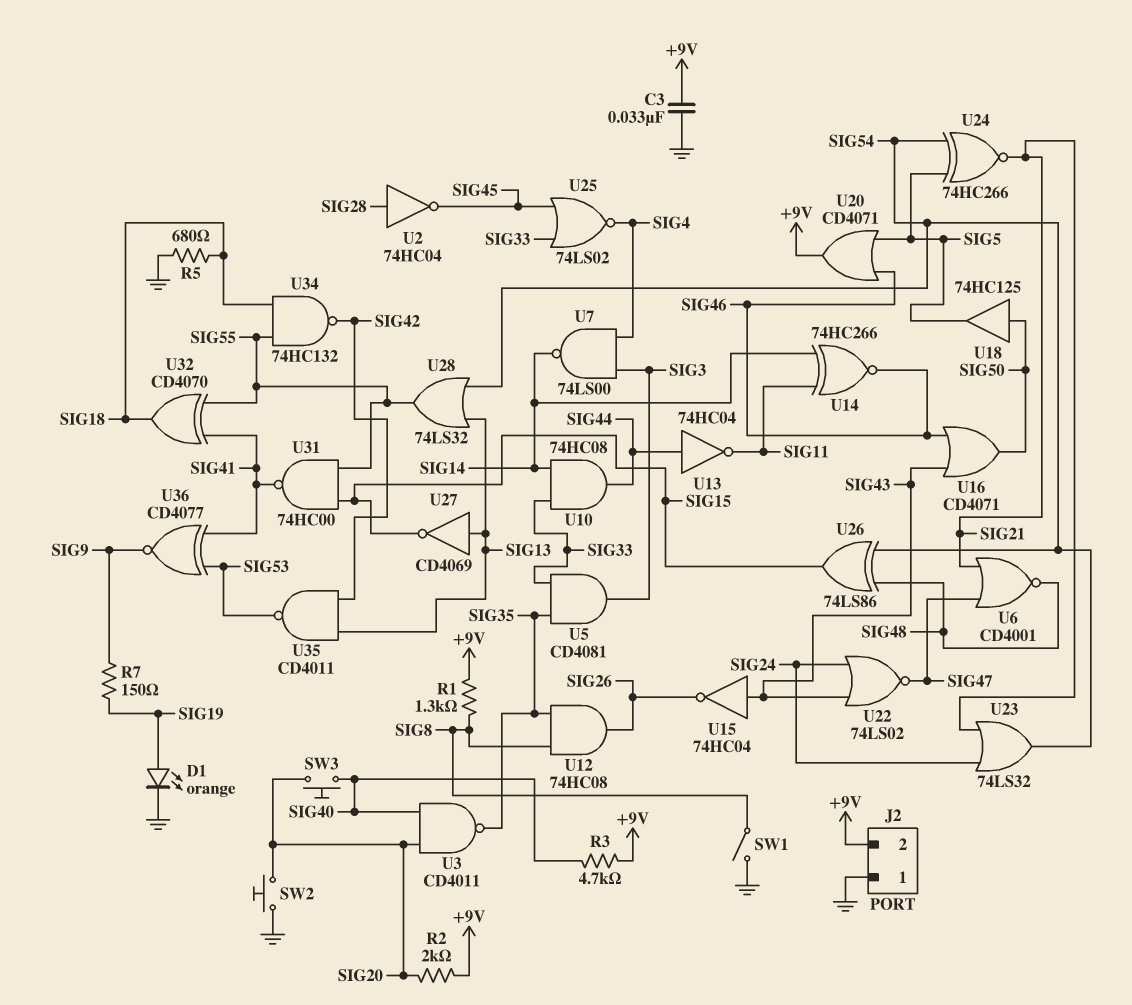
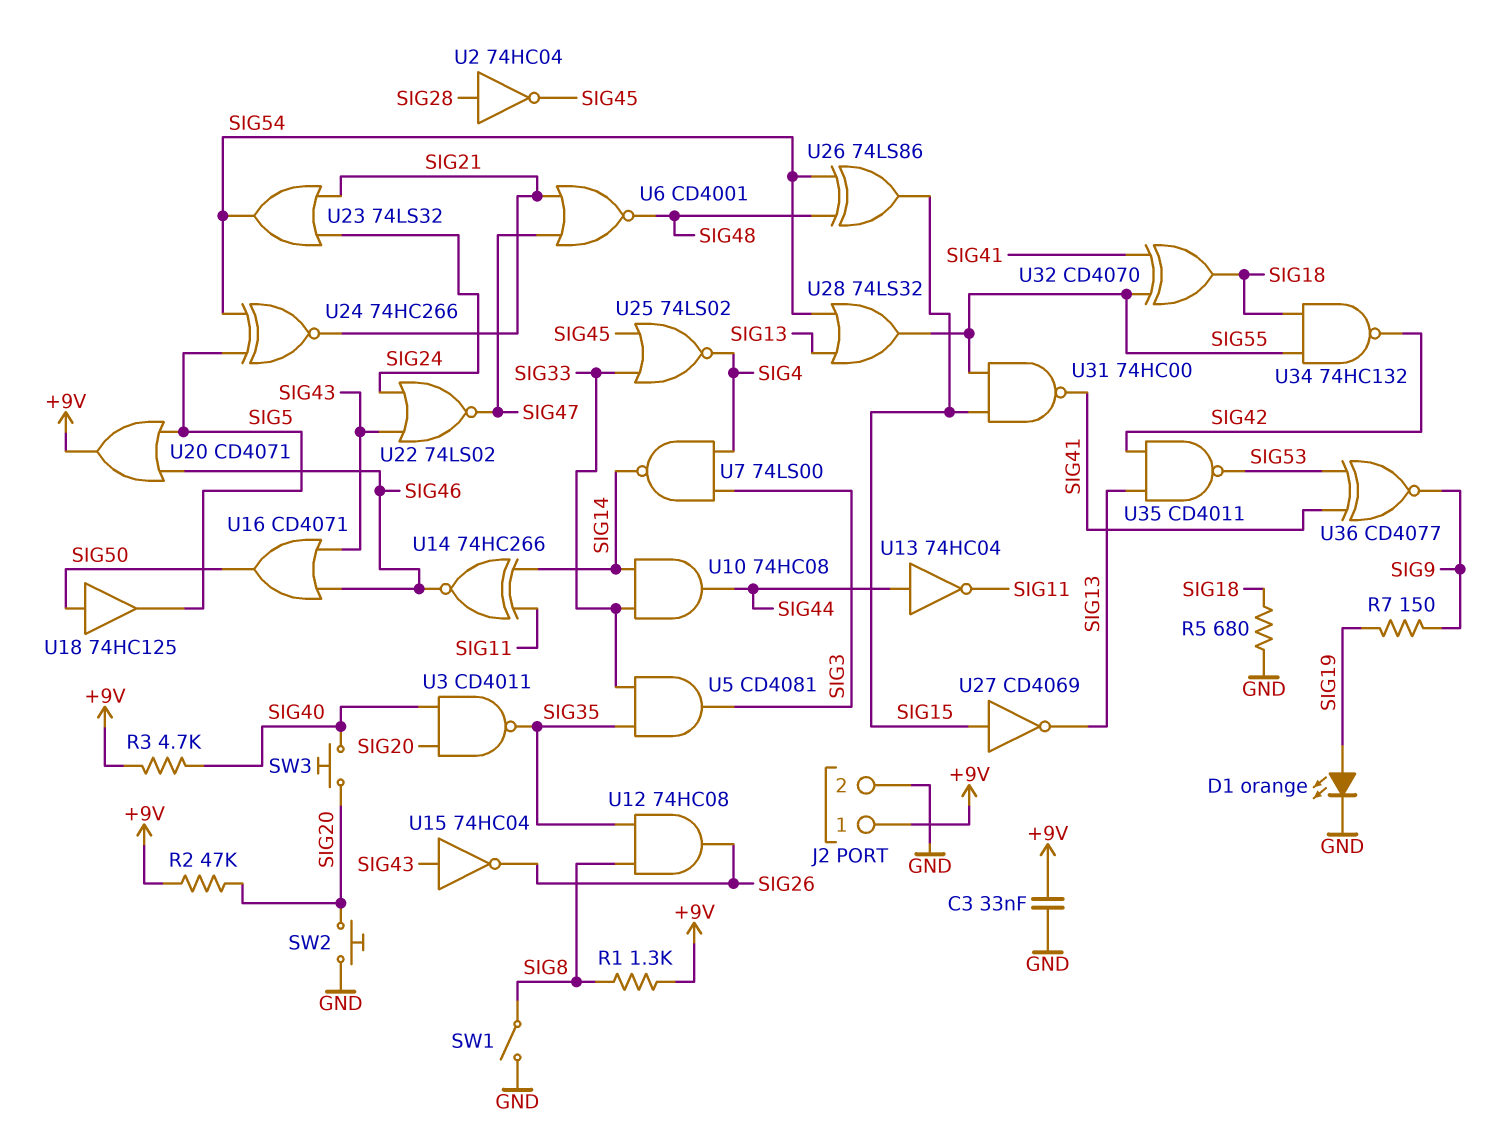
J2 pin 1: GND -> +9V
J2 pin 2: +9V -> GND
R2: 2k (+9V, SIG20) -> 47k (+9V, SIG20)
U27: NOT CD4069 (in SIG13, out SIG15) -> NOT CD4069 (in SIG15, out SIG13)

